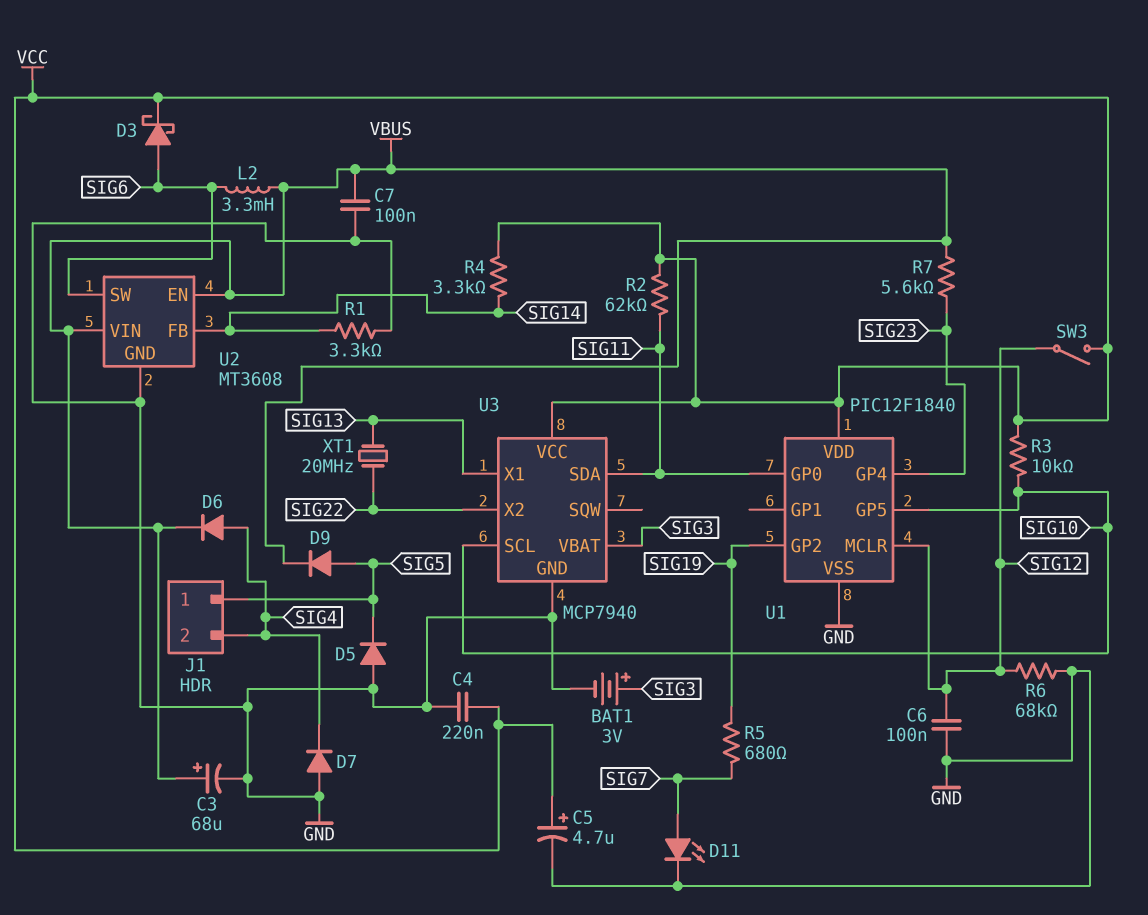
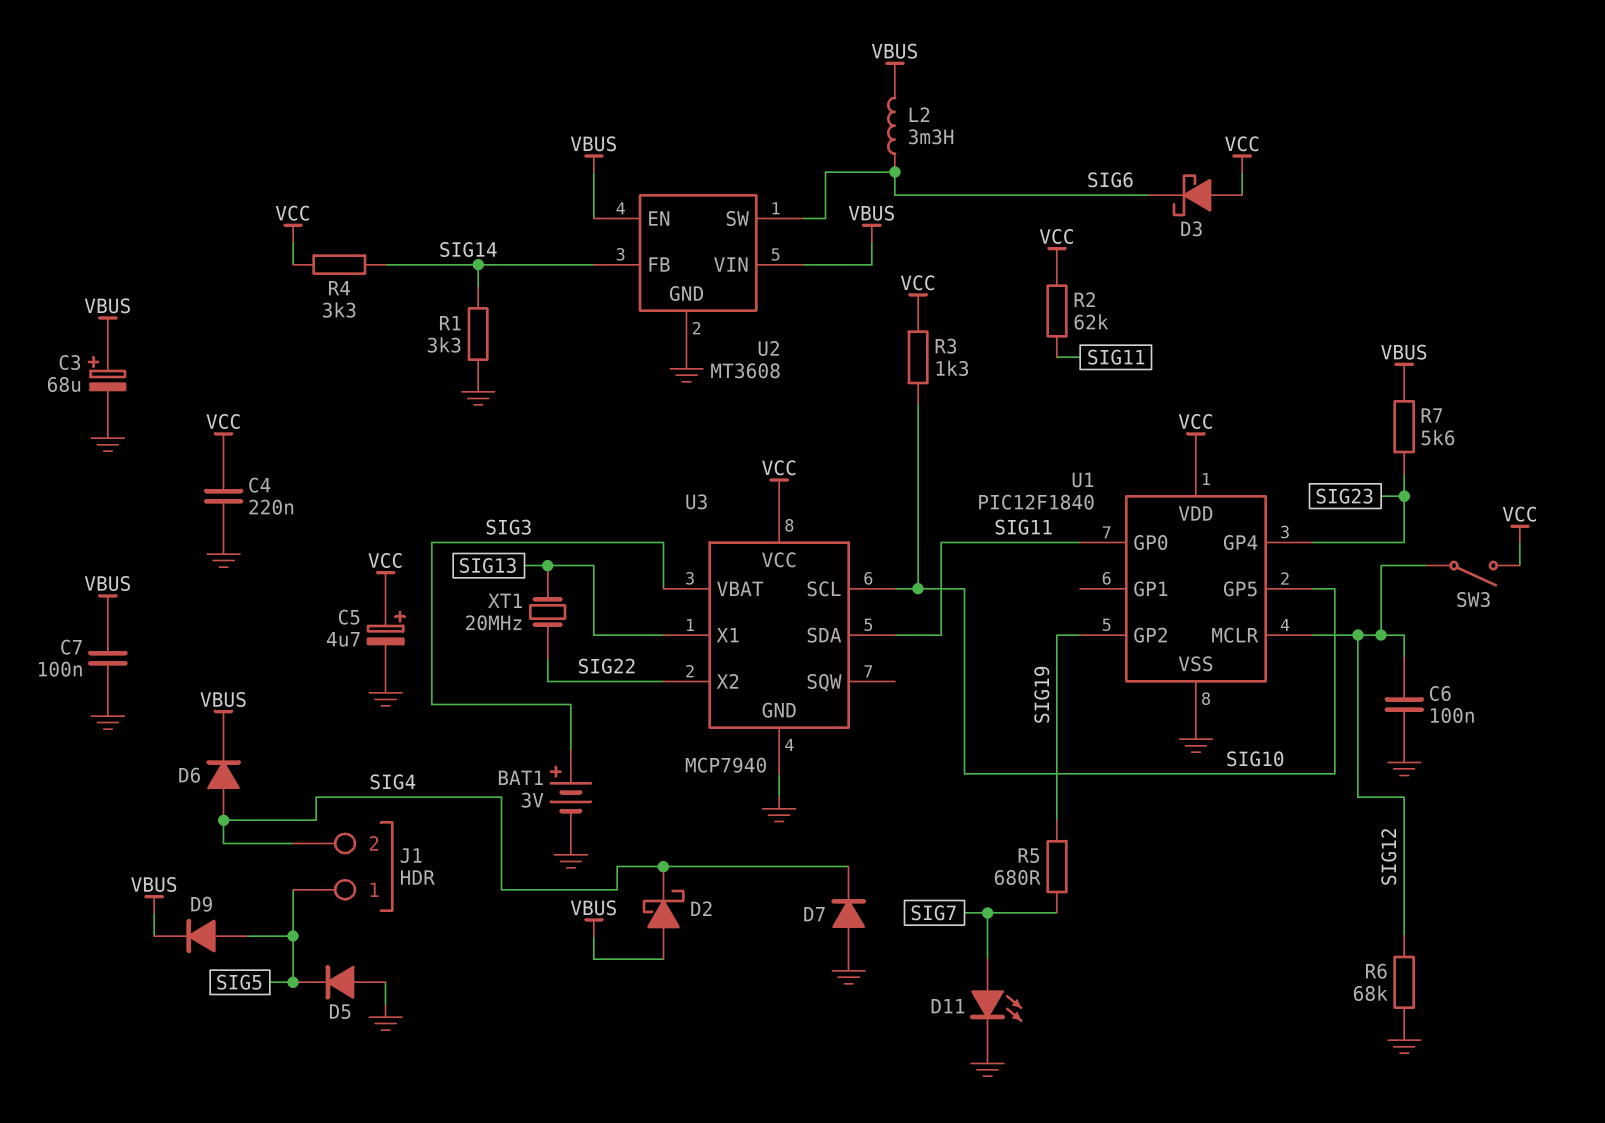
D2: none -> schottky (A VBUS, K SIG4)
D3: schottky (A SIG6, K VCC) -> schottky (A VCC, K SIG6)
R3: 10k (SIG10, VCC) -> 1.3k (SIG10, VCC)

